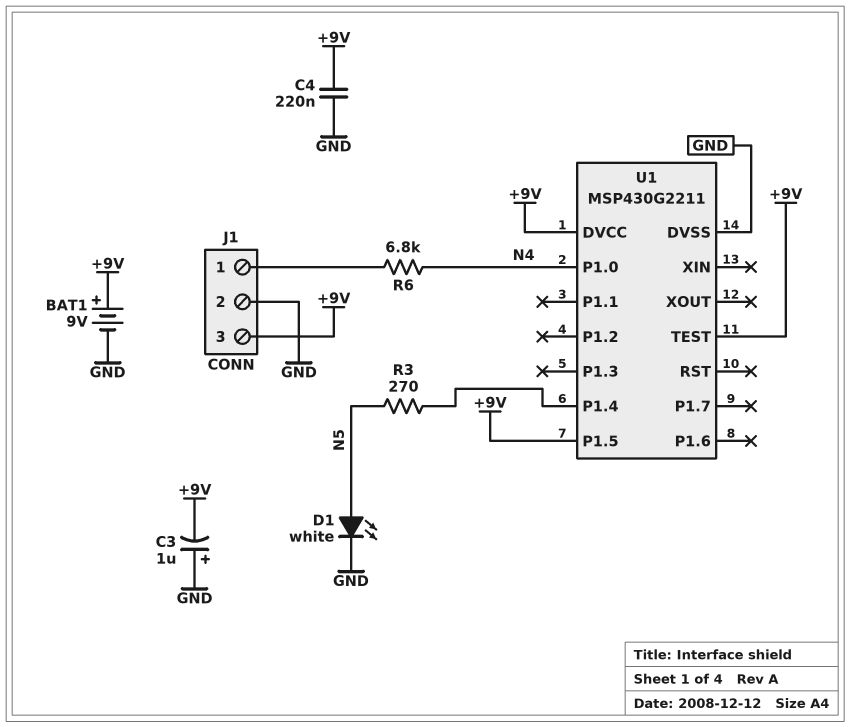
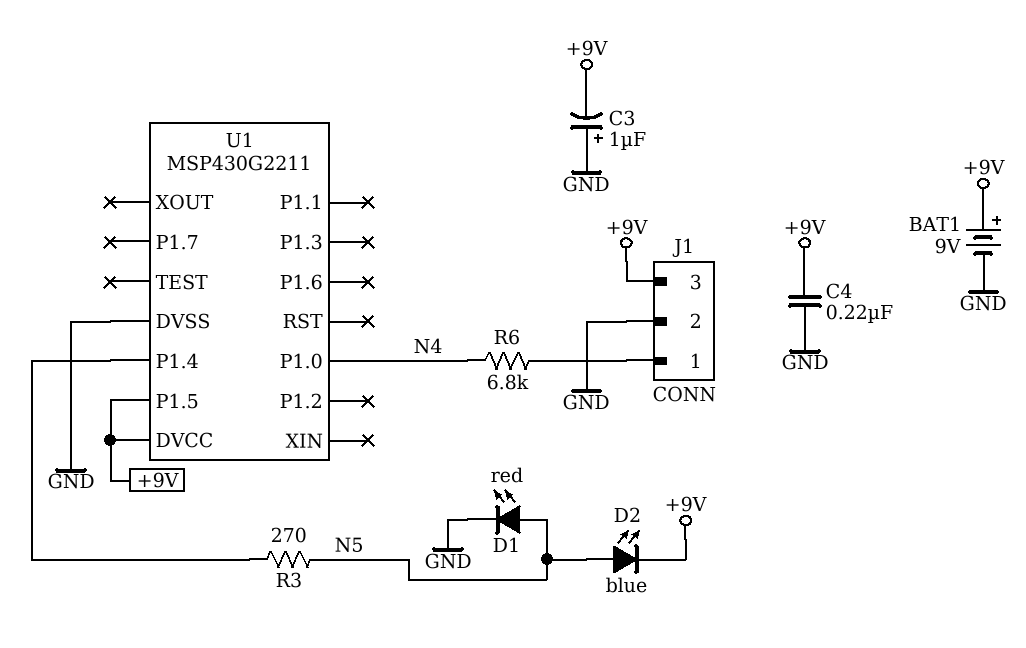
D1: LED white (A N5, K GND) -> LED red (A N5, K GND)
D2: none -> LED blue (A N5, K +9V)
U1 pin TEST: +9V -> none

